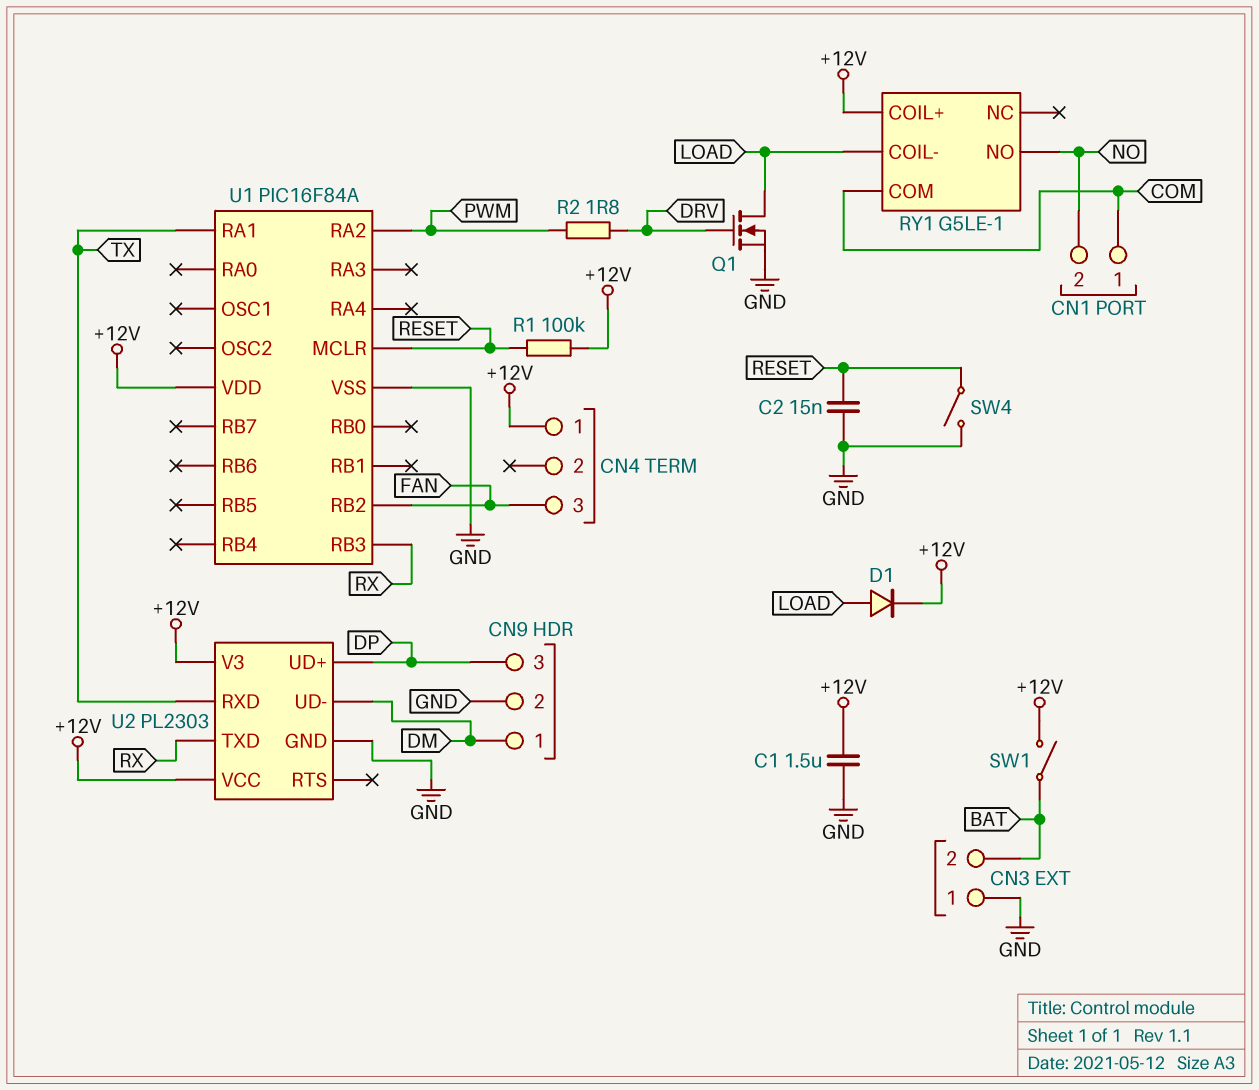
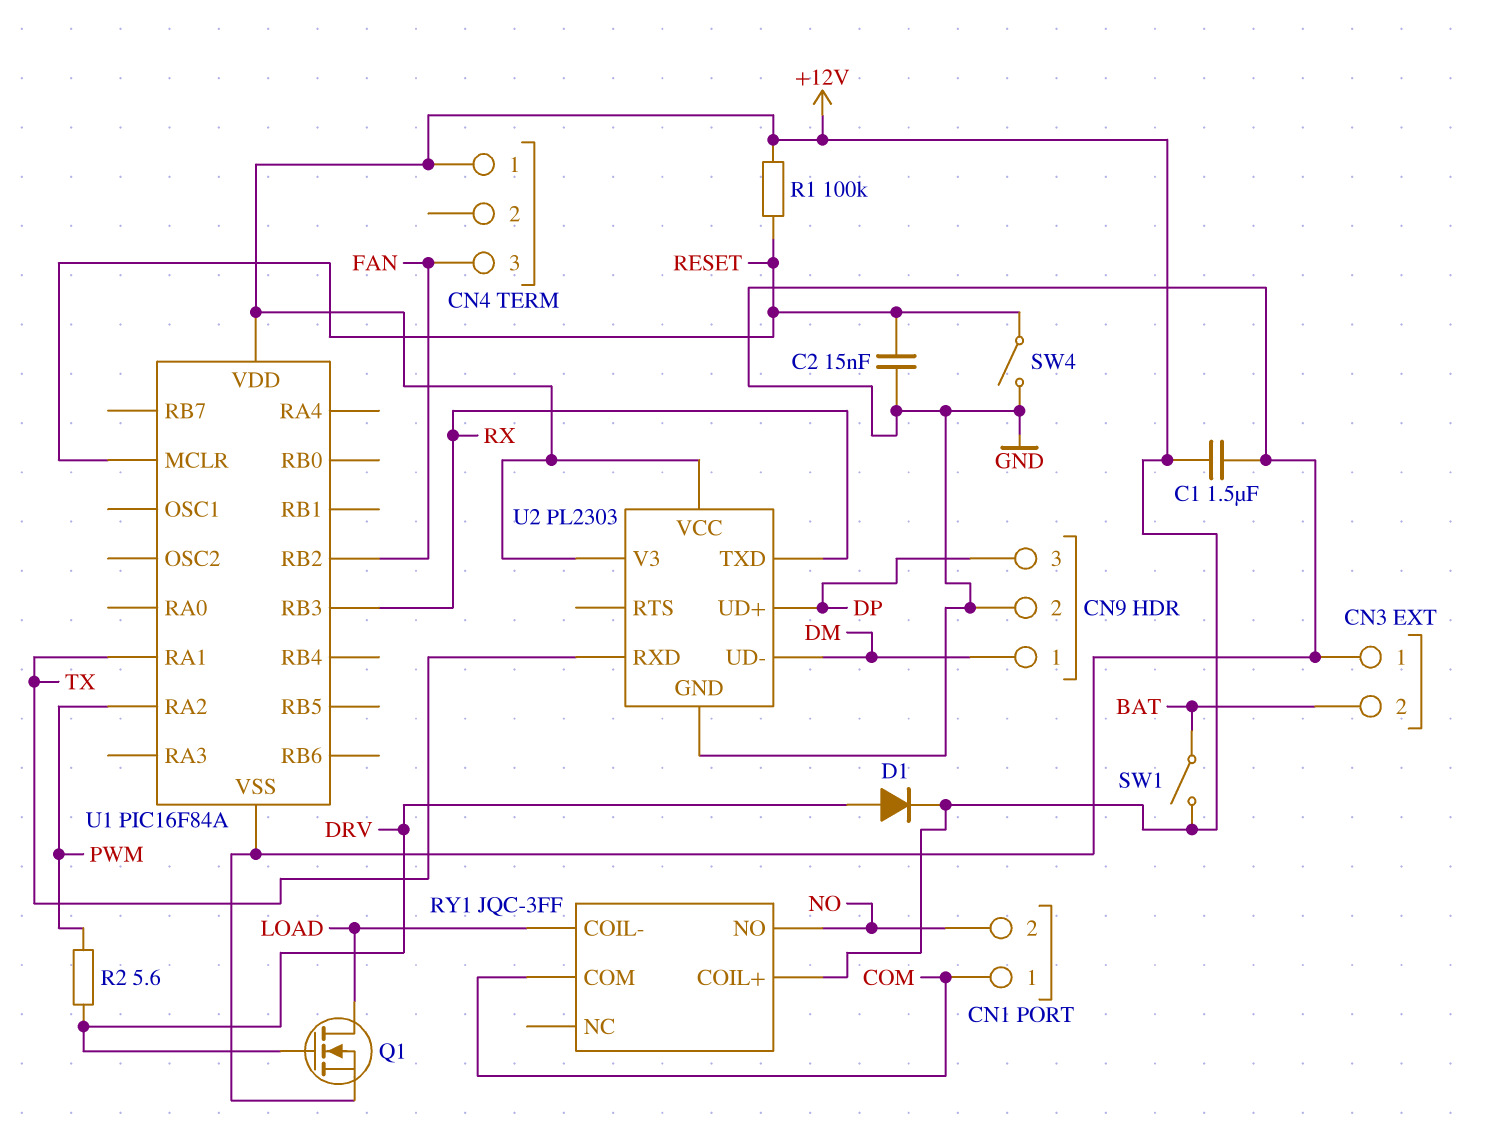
D1: diode (A LOAD, K +12V) -> diode (A DRV, K +12V)
R2: 1.8 (DRV, PWM) -> 5.6 (DRV, PWM)
RY1: G5LE-1 -> JQC-3FF

